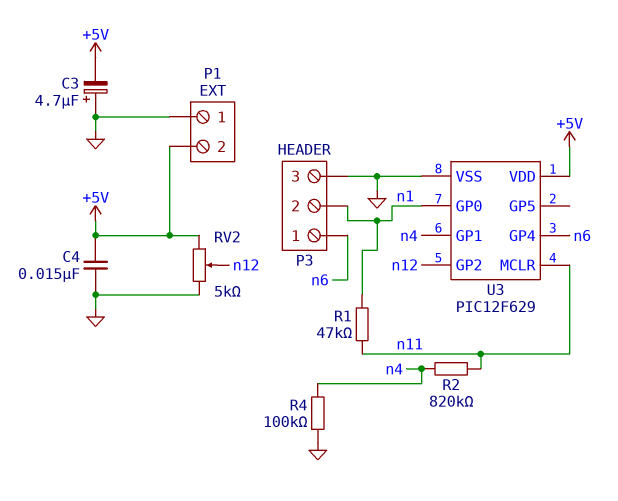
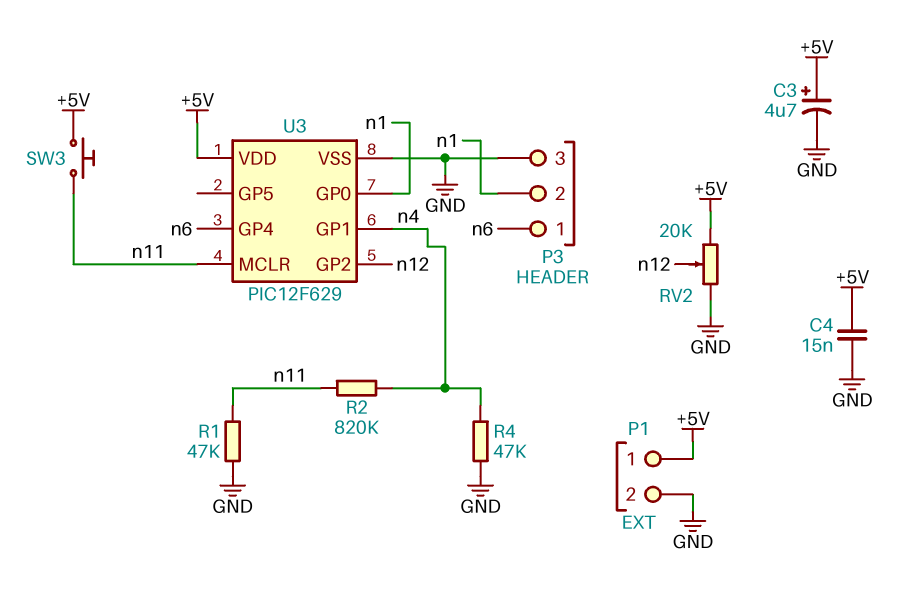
C3: 4.7uF (plus GND, minus +5V) -> 4.7uF (plus +5V, minus GND)
P1 pin 1: GND -> +5V
P1 pin 2: +5V -> GND
R1: 47k (n1, n11) -> 47k (GND, n11)
R4: 100k (GND, n4) -> 47k (GND, n4)
RV2: 5k (+5V, GND, wiper n12) -> 20k (+5V, GND, wiper n12)
SW3: none -> button (+5V, n11)

